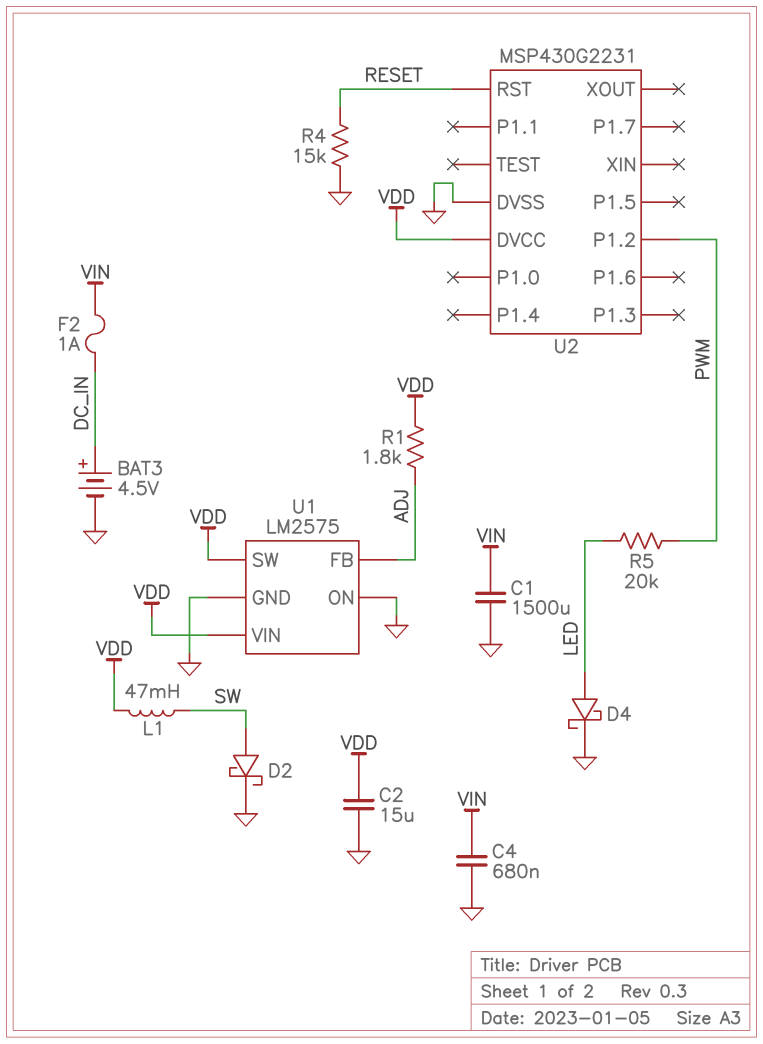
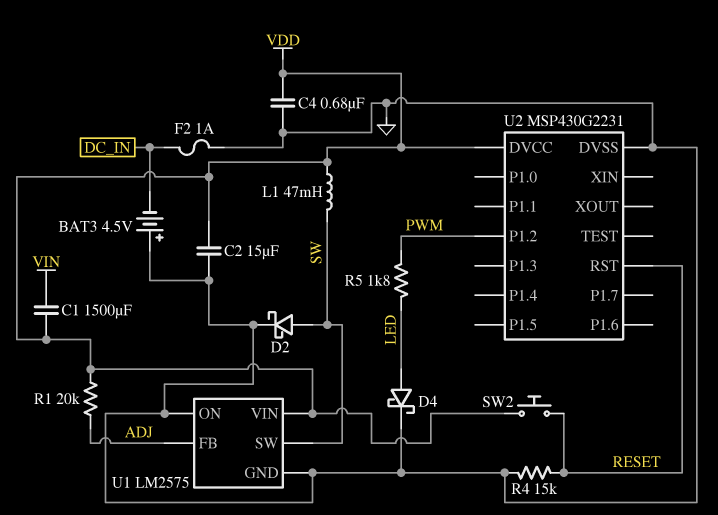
BAT3: 4.5V (plus DC_IN, minus GND) -> 4.5V (plus GND, minus DC_IN)
C1: 1500uF (GND, VIN) -> 1500uF (VDD, VIN)
C4: 680nF (GND, VIN) -> 680nF (GND, VDD)
F2: 1A (DC_IN, VIN) -> 1A (DC_IN, GND)
R1: 1.8k (ADJ, VDD) -> 20k (ADJ, VDD)
R5: 20k (LED, PWM) -> 1.8k (LED, PWM)
SW2: none -> button (RESET, VDD)
U1 pin SW: VDD -> SW

